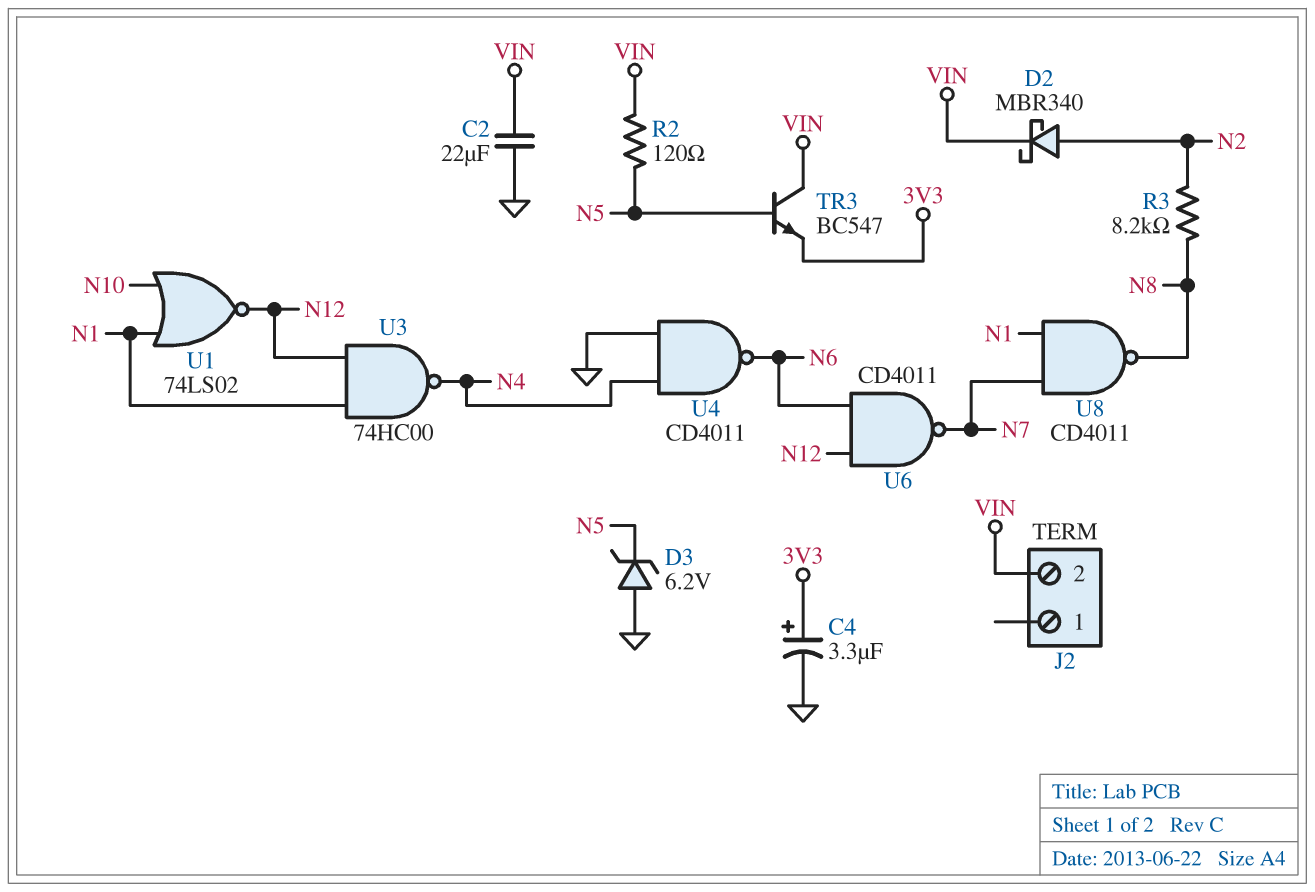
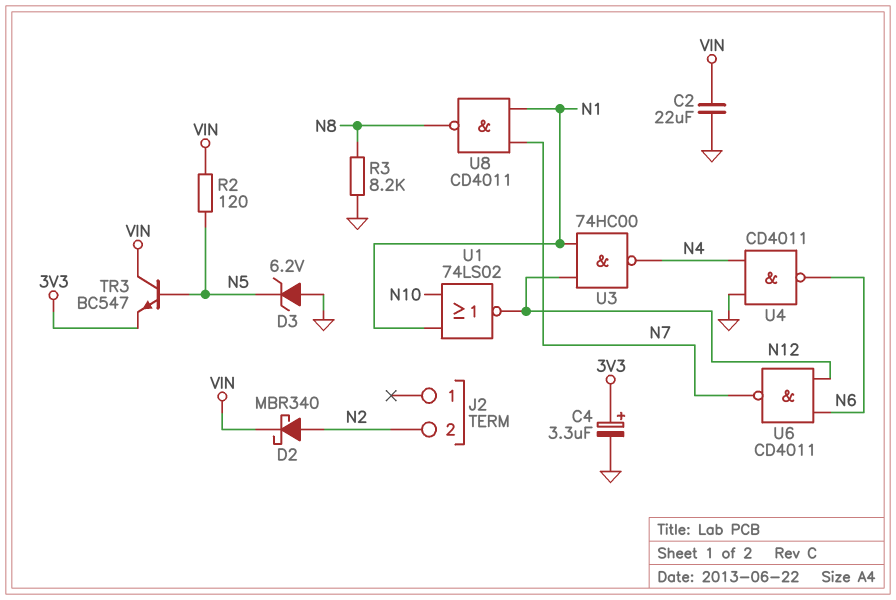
J2 pin 2: VIN -> N2
R3: 8.2k (N2, N8) -> 8.2k (GND, N8)

